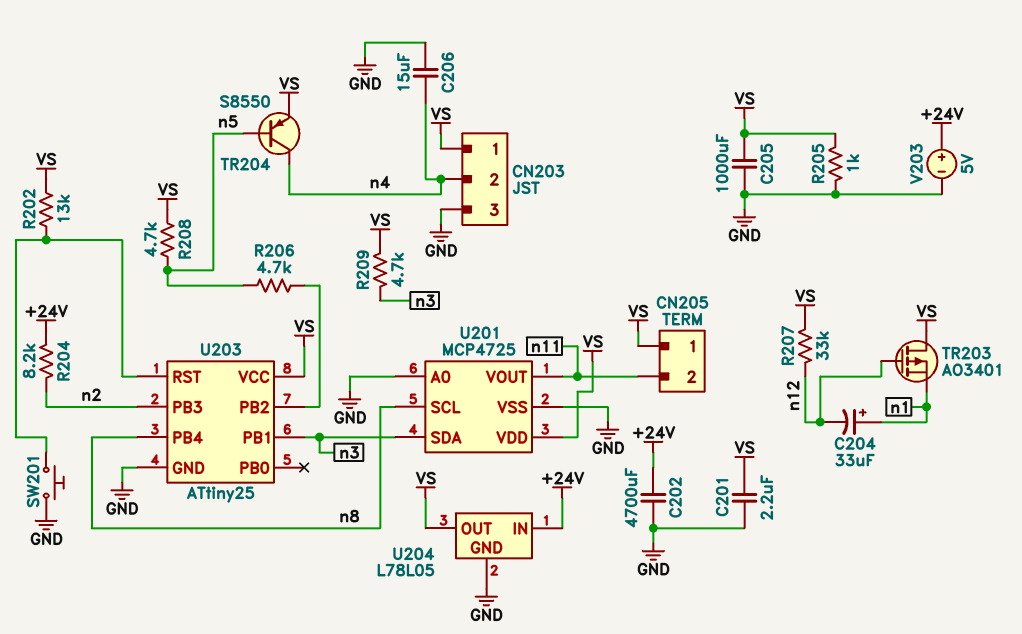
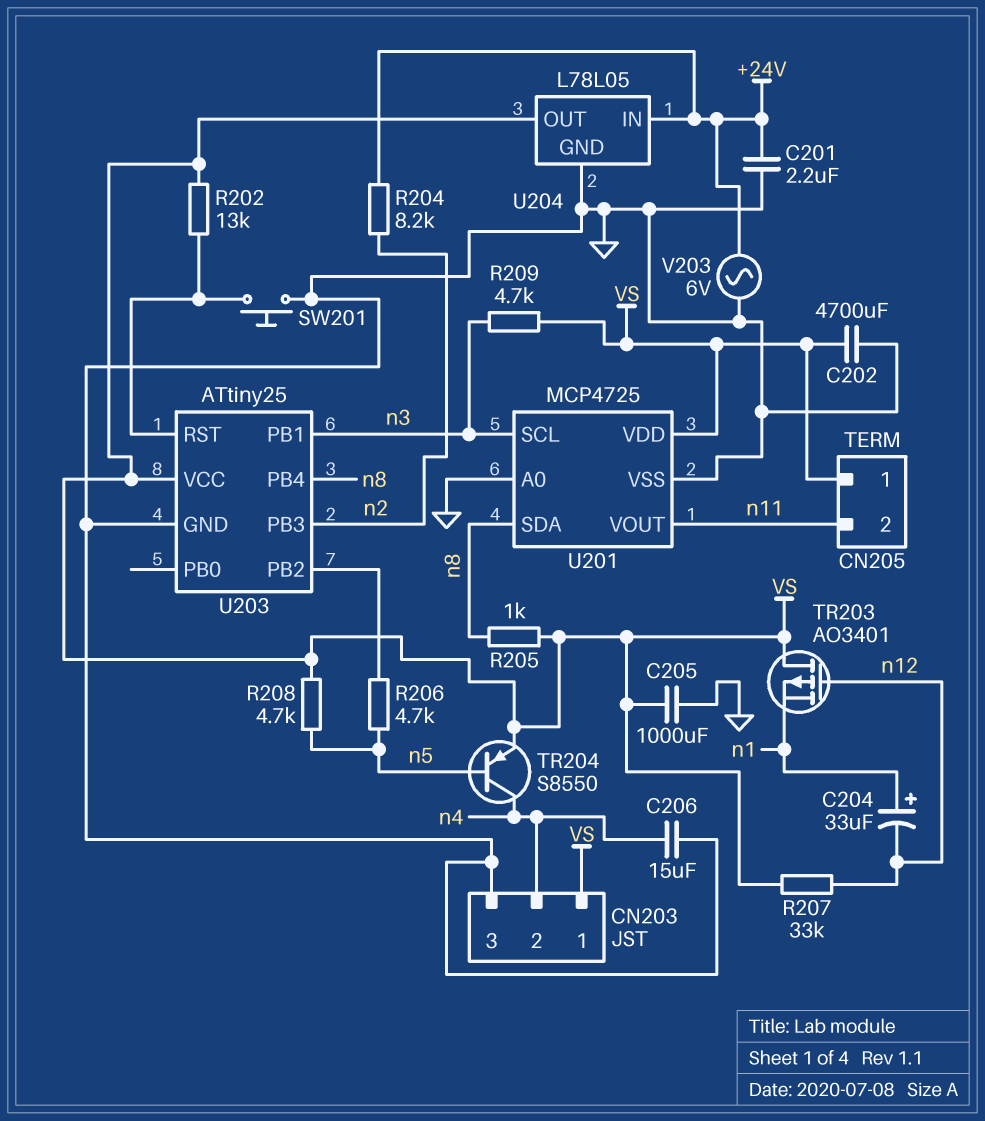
C201: 2.2uF (GND, VS) -> 2.2uF (+24V, GND)
C202: 4700uF (+24V, GND) -> 4700uF (GND, VS)
R205: 1k (GND, VS) -> 1k (VS, n8)
U201 pin SCL: n8 -> n3
U201 pin SDA: n3 -> n8
V203: 5V (plus +24V, minus GND) -> AC 6V (+24V, GND)

